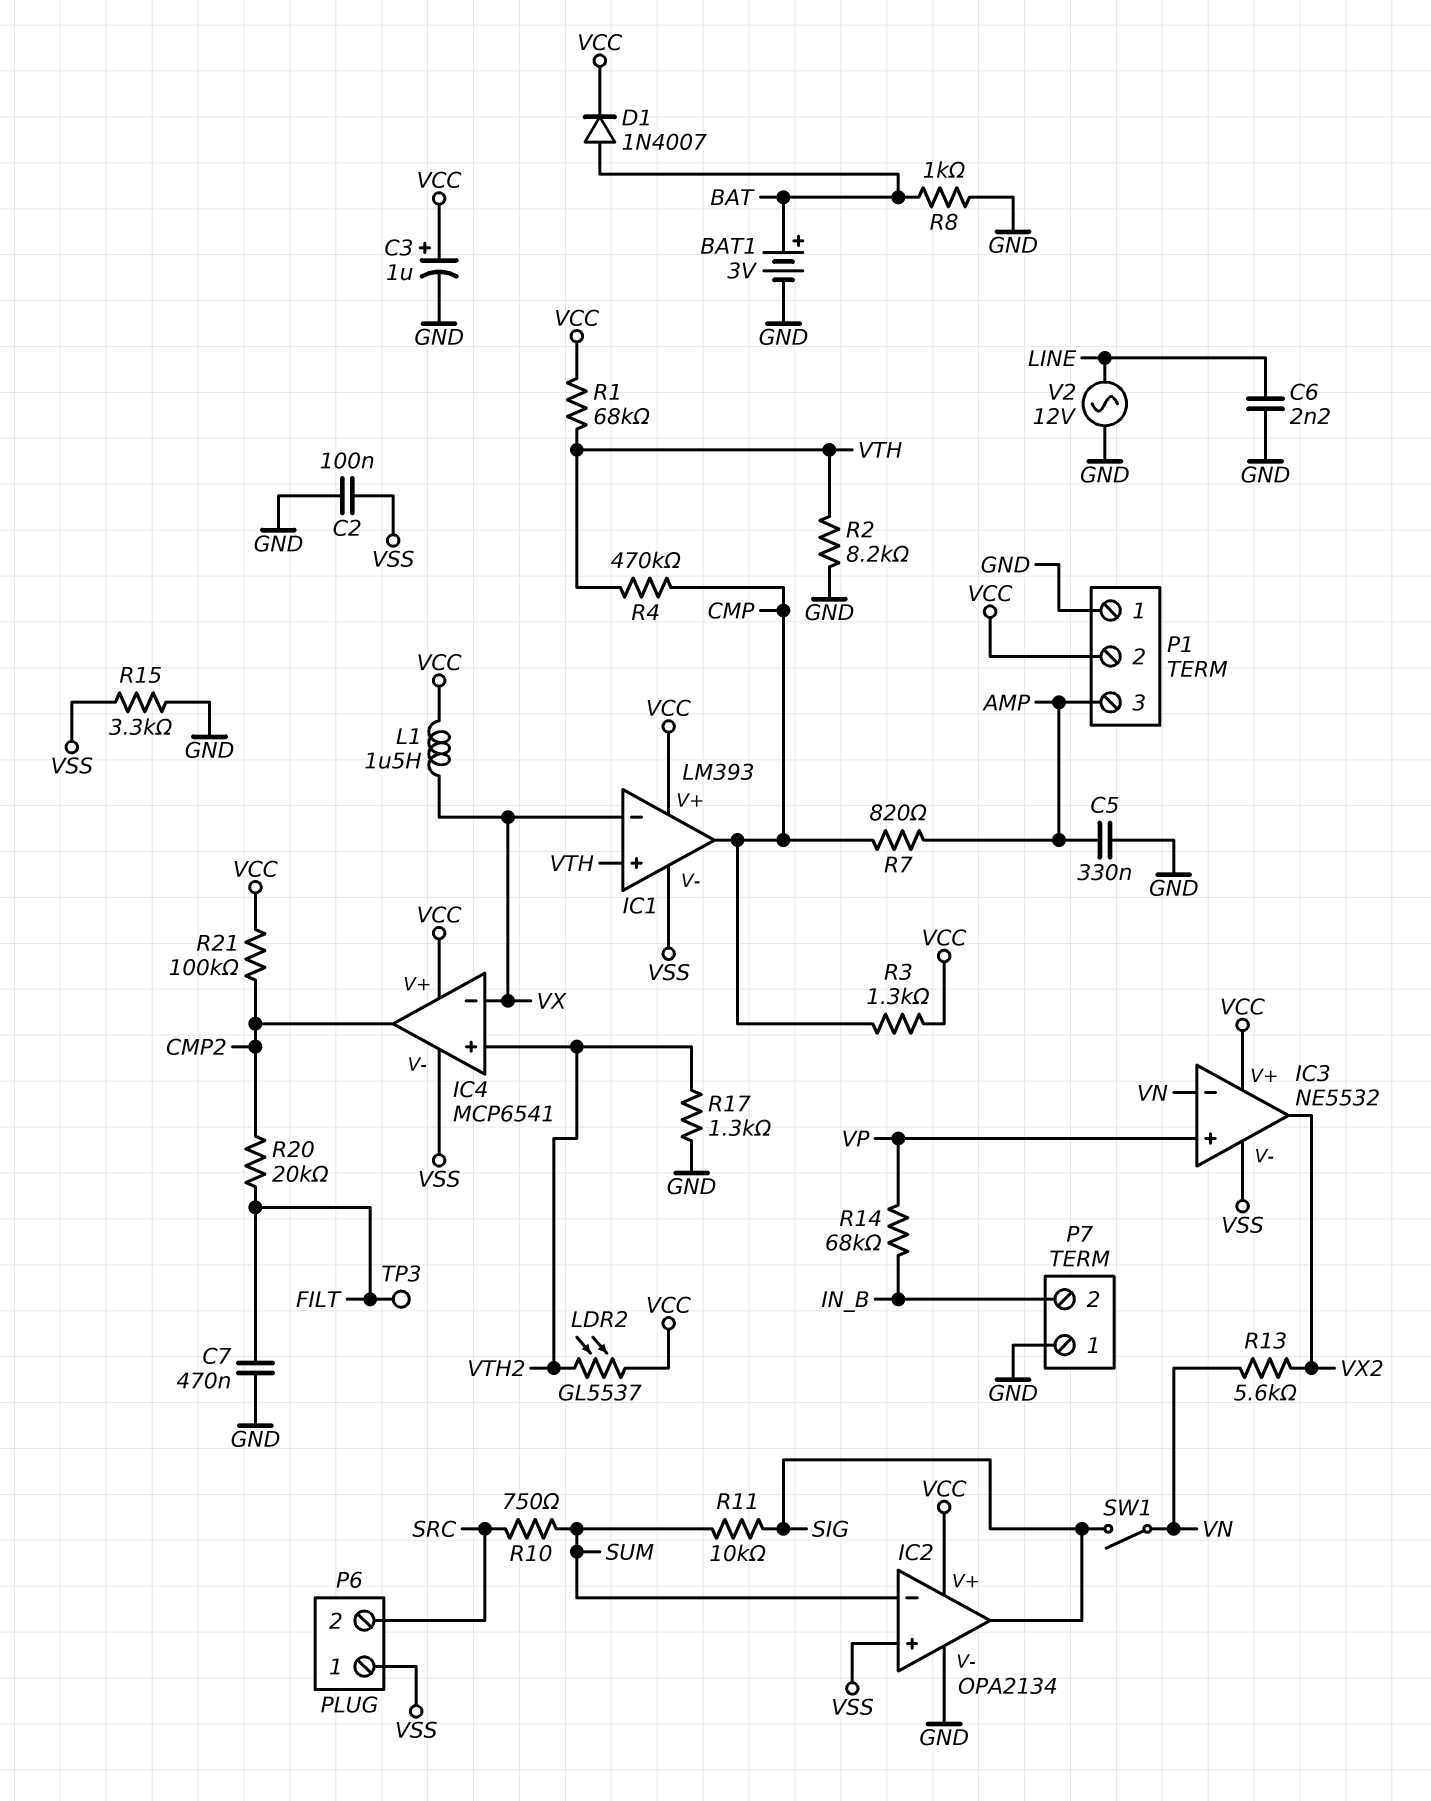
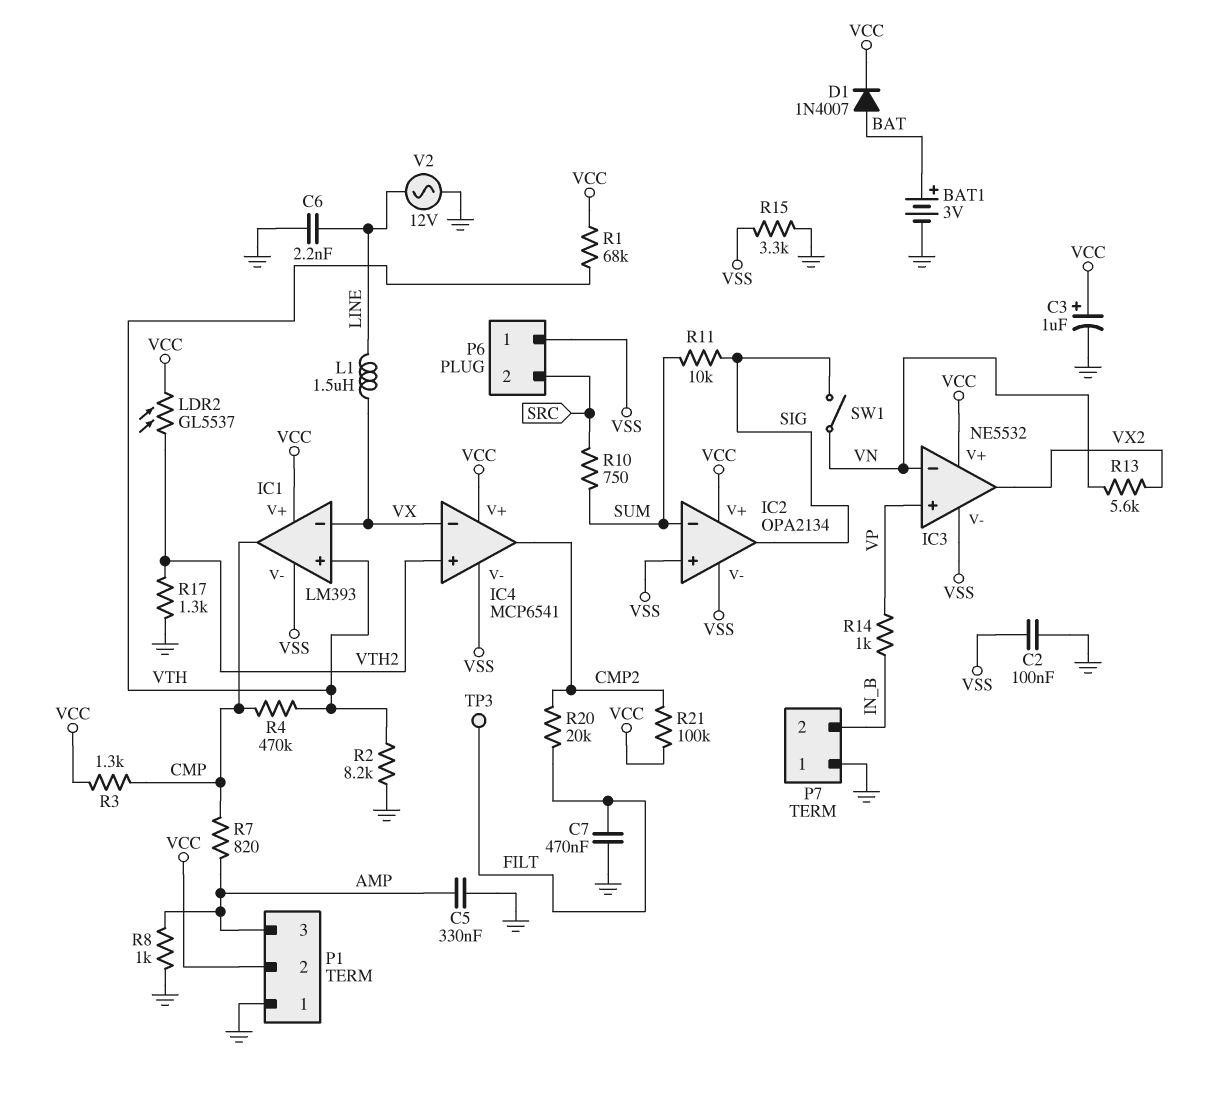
IC2 pin V-: GND -> VSS
L1: 1.5uH (VCC, VX) -> 1.5uH (LINE, VX)
R8: 1k (BAT, GND) -> 1k (AMP, GND)
R14: 68k (IN_B, VP) -> 1k (IN_B, VP)

